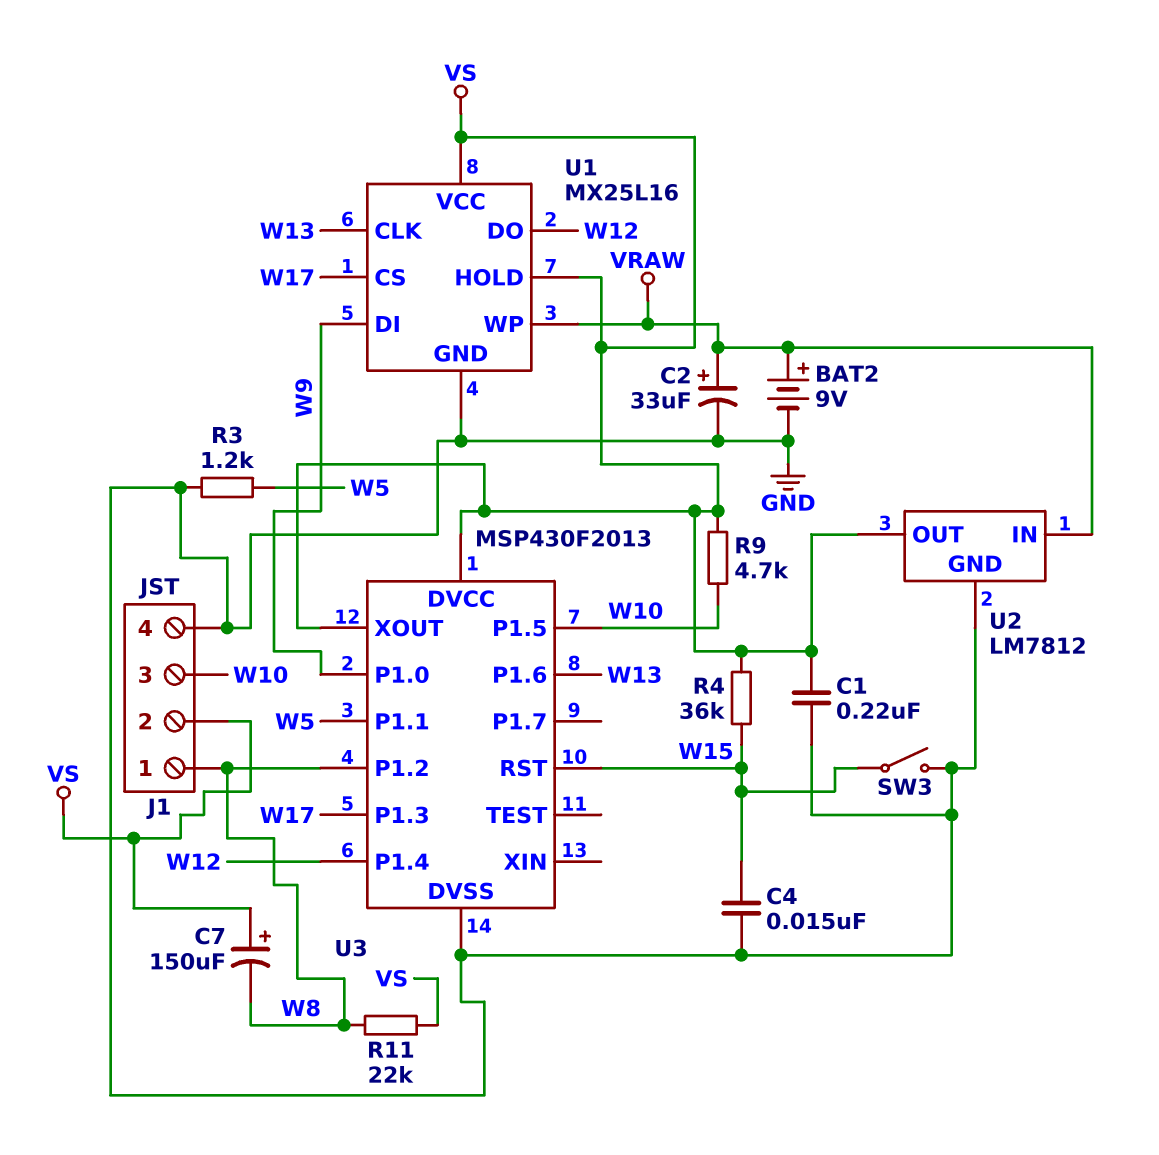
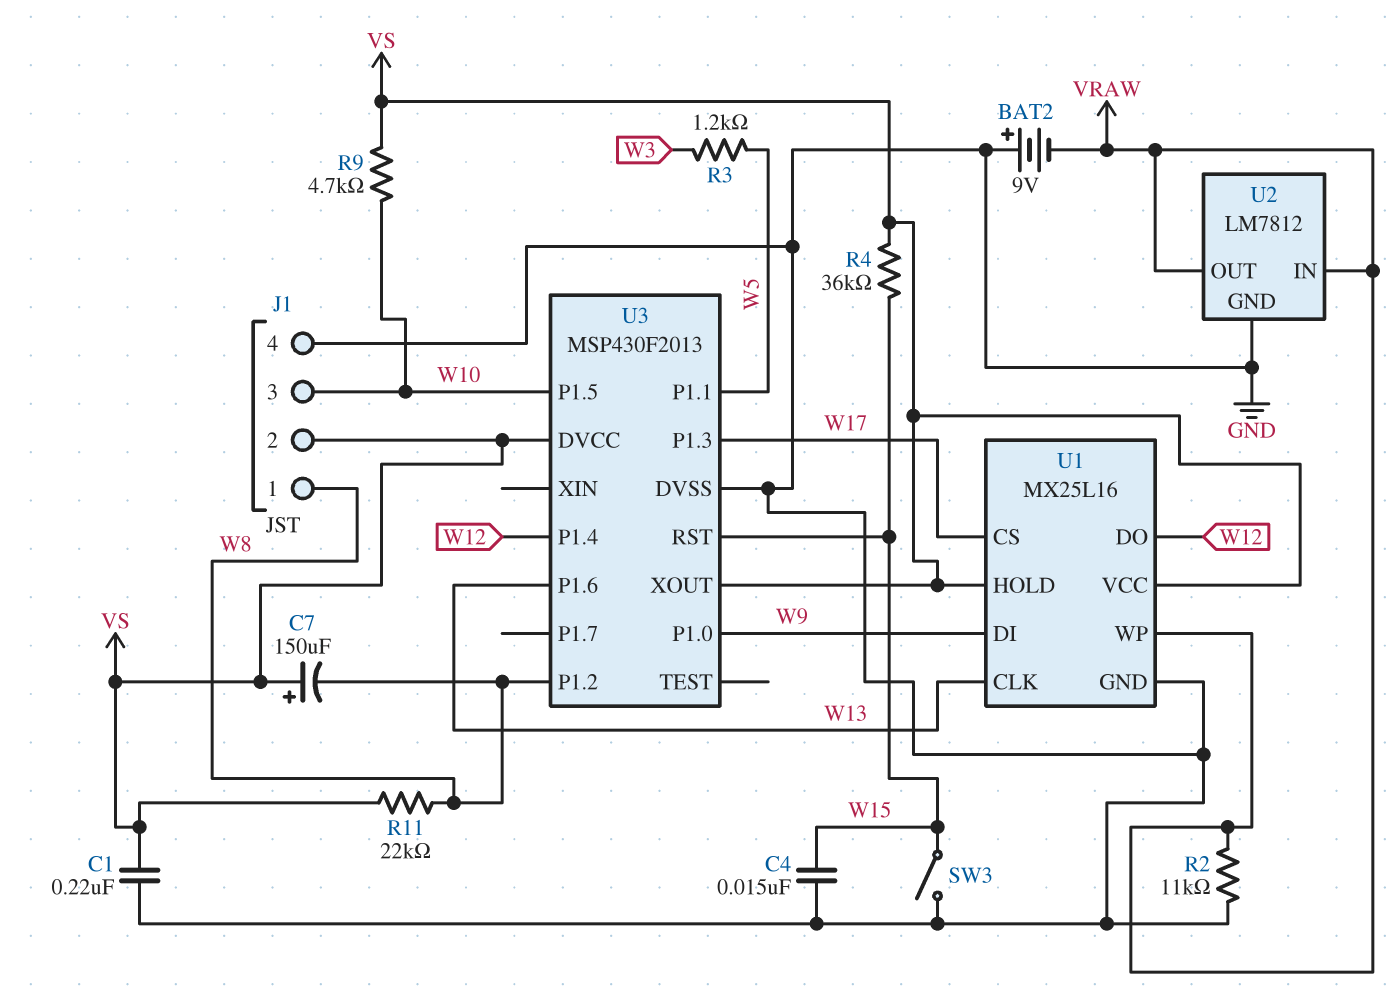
BAT2: 9V (plus VRAW, minus GND) -> 9V (plus GND, minus VRAW)
C2: 33uF (plus VRAW, minus GND) -> none
R2: none -> 11k (GND, VRAW)
R3: 1.2k (GND, W5) -> 1.2k (W3, W5)
U2 pin OUT: VS -> VRAW

